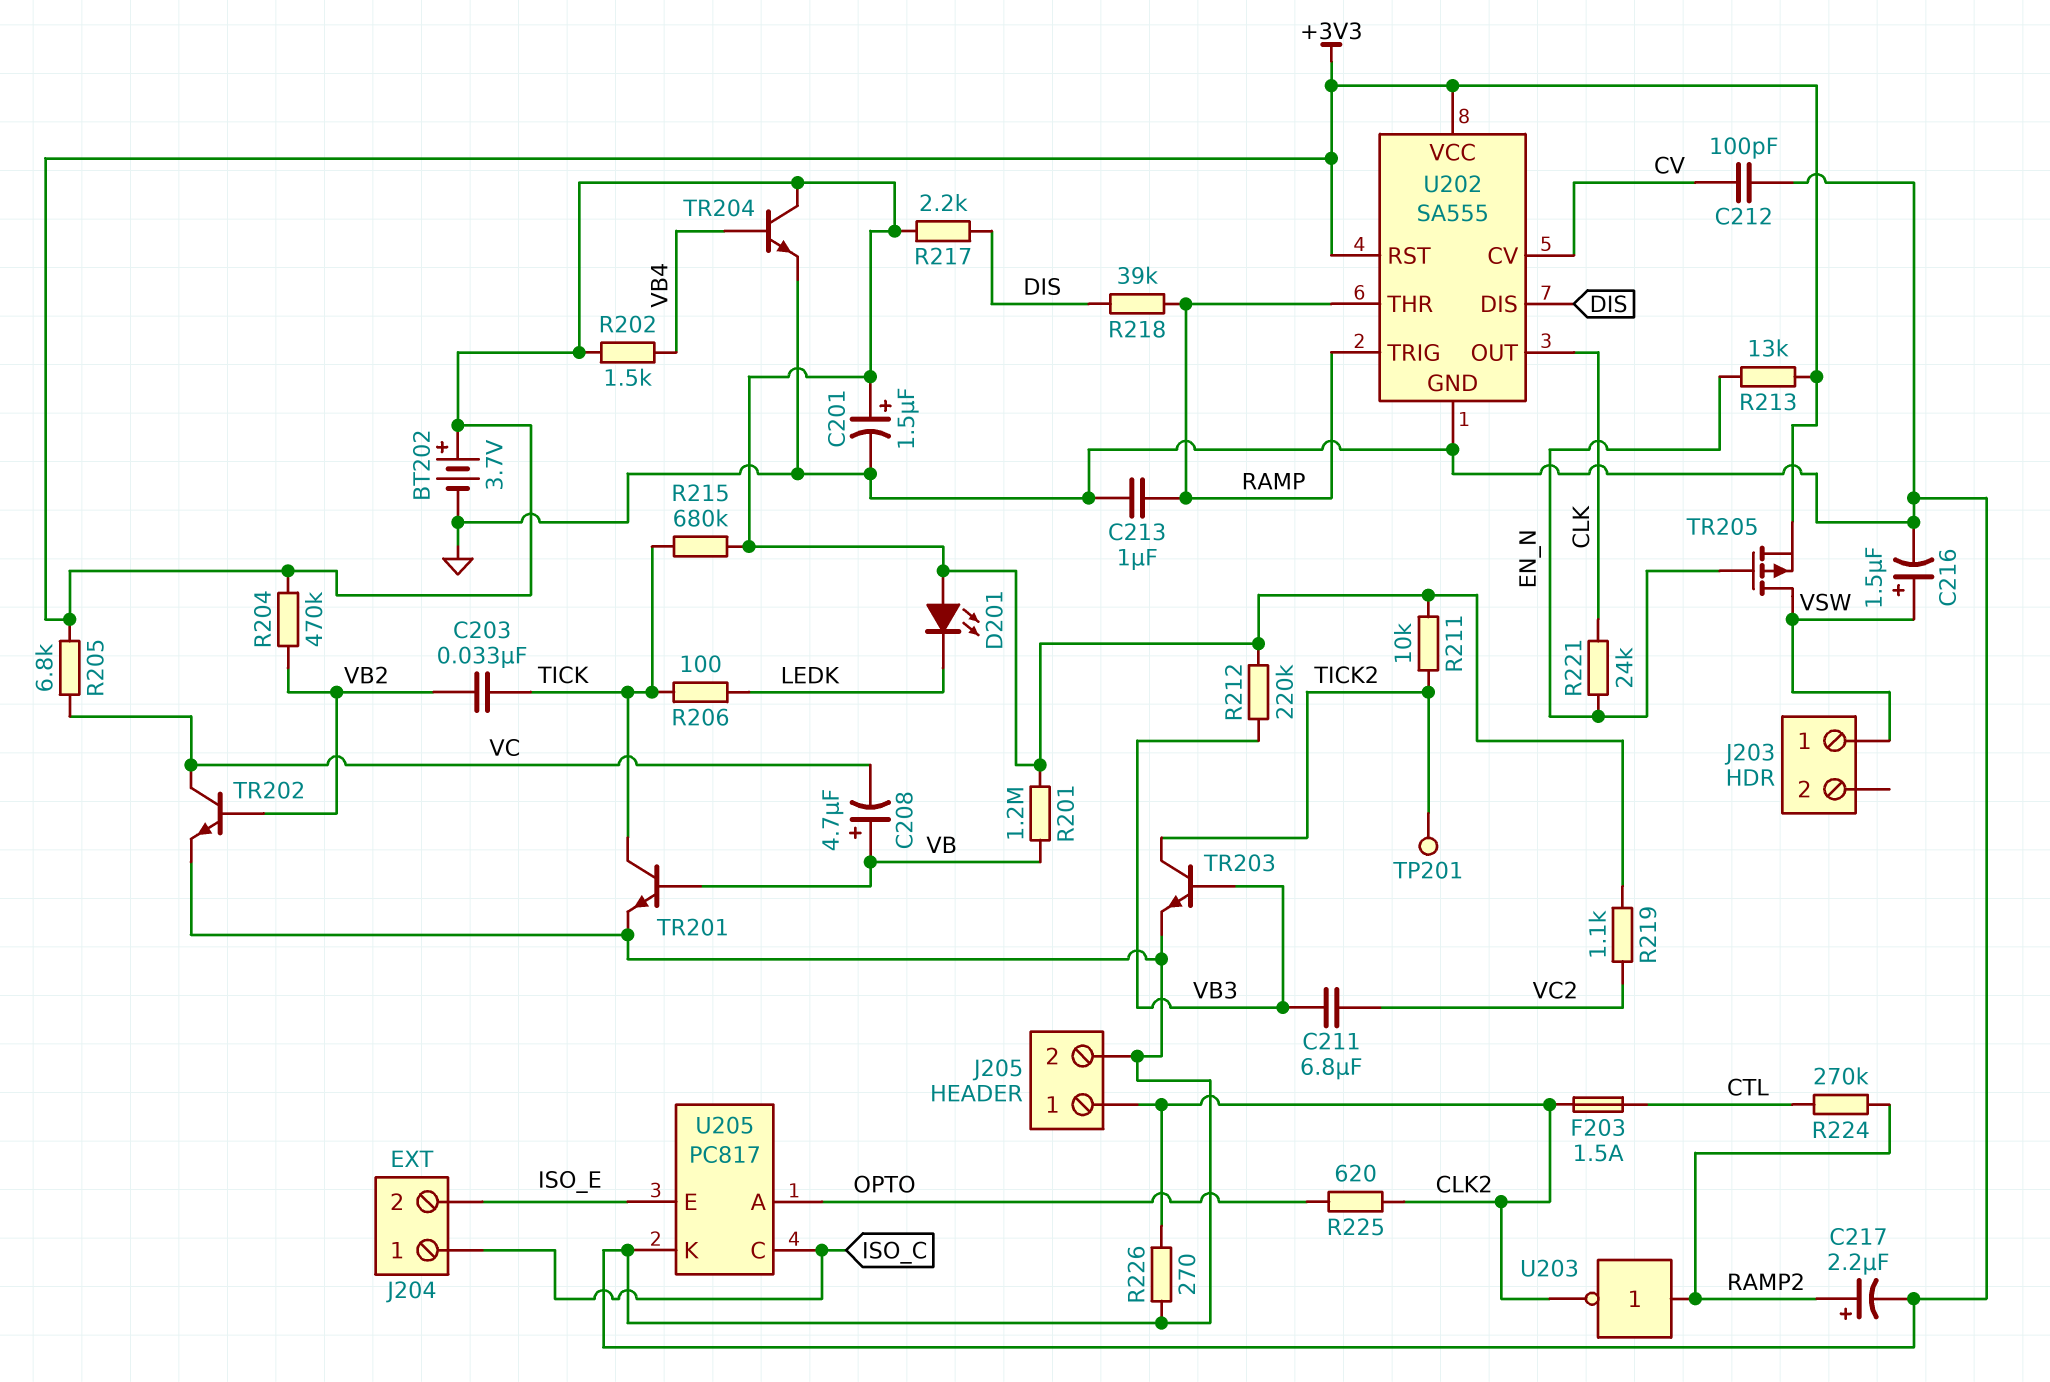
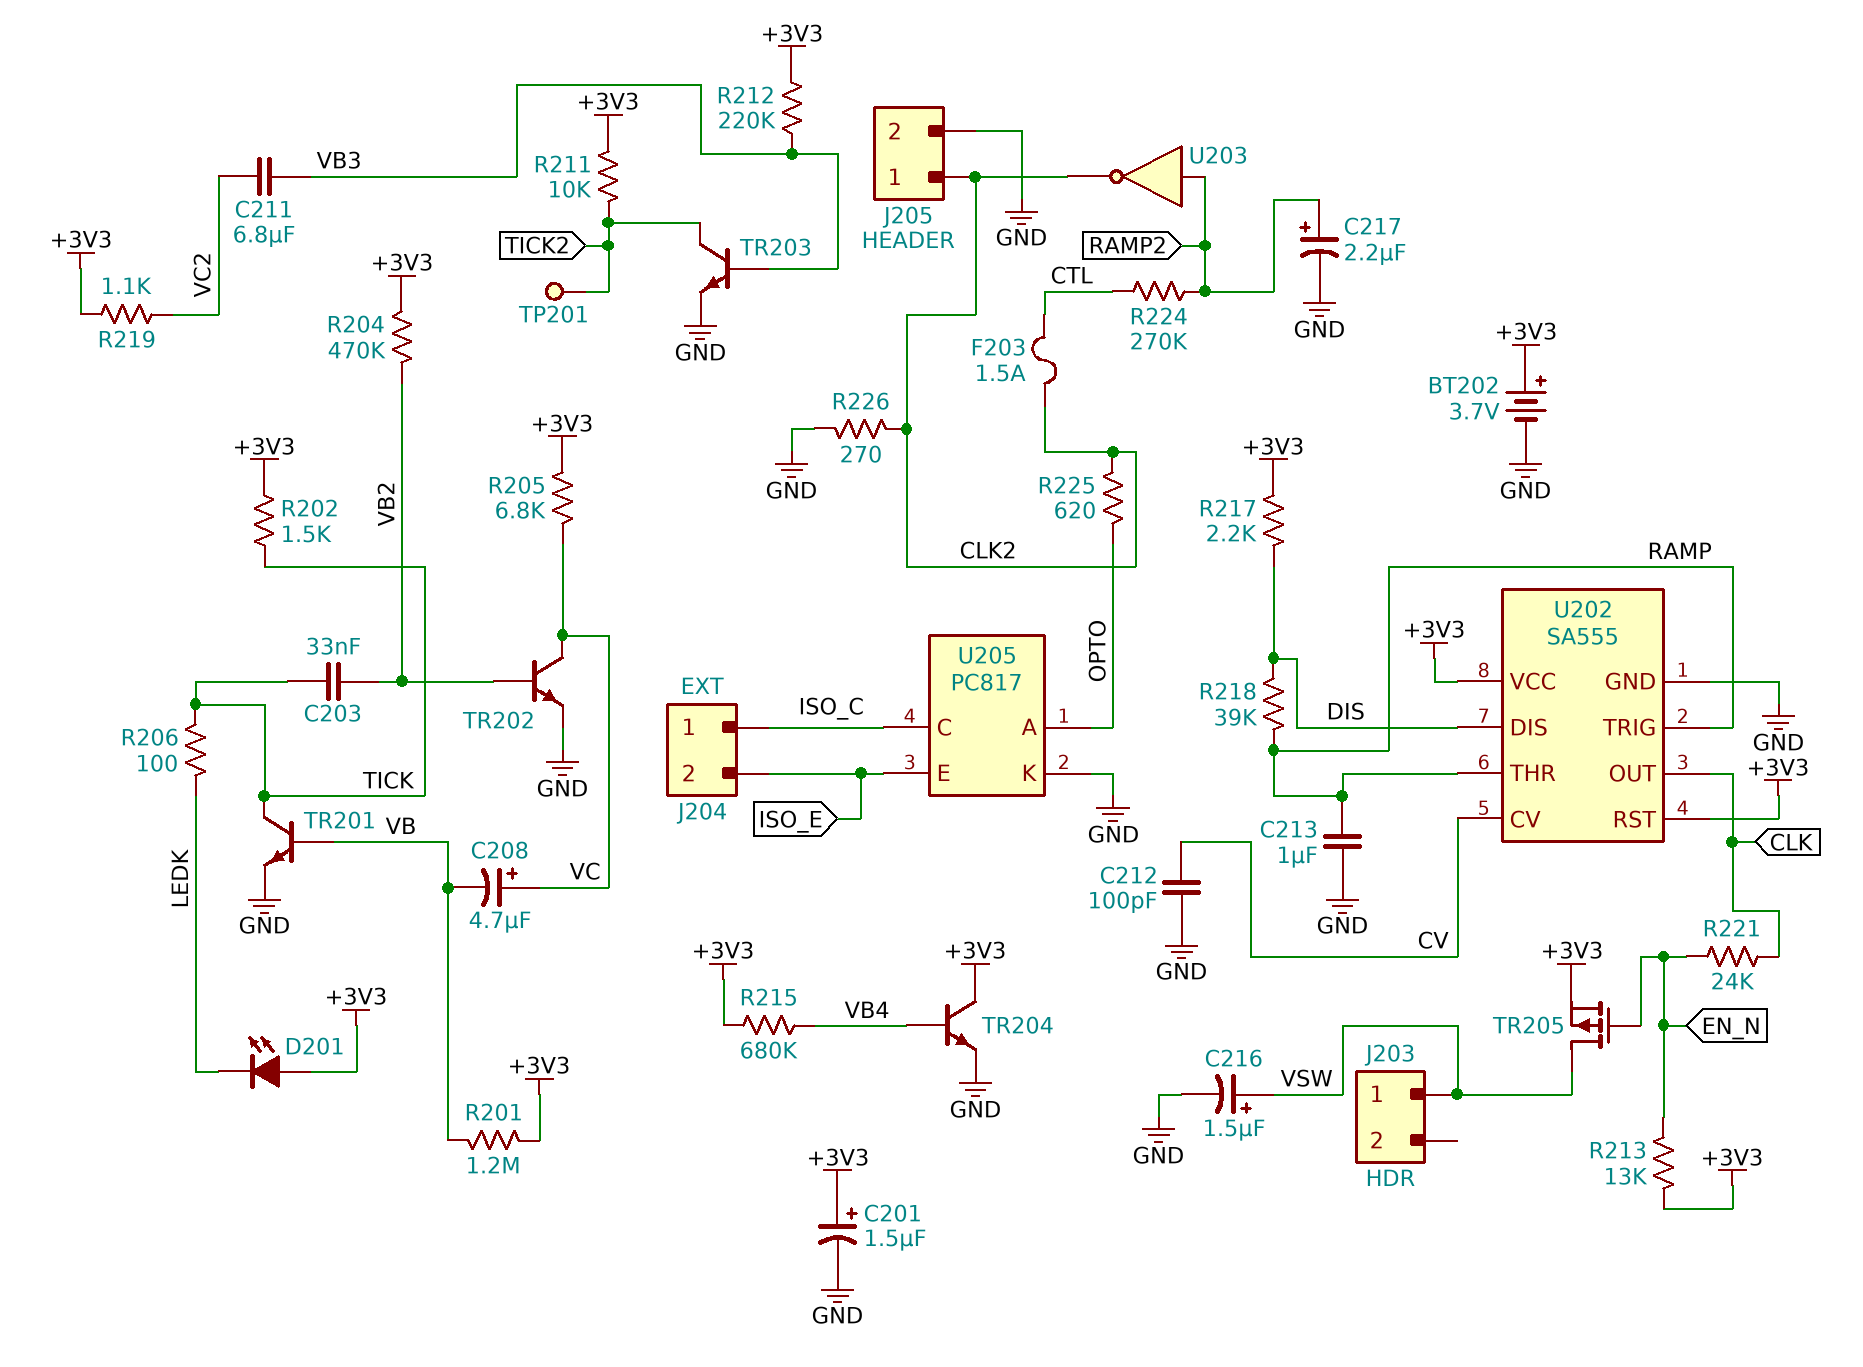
C208: 4.7uF (plus VB, minus VC) -> 4.7uF (plus VC, minus VB)
R202: 1.5k (+3V3, VB4) -> 1.5k (+3V3, TICK)
R215: 680k (+3V3, TICK) -> 680k (+3V3, VB4)

